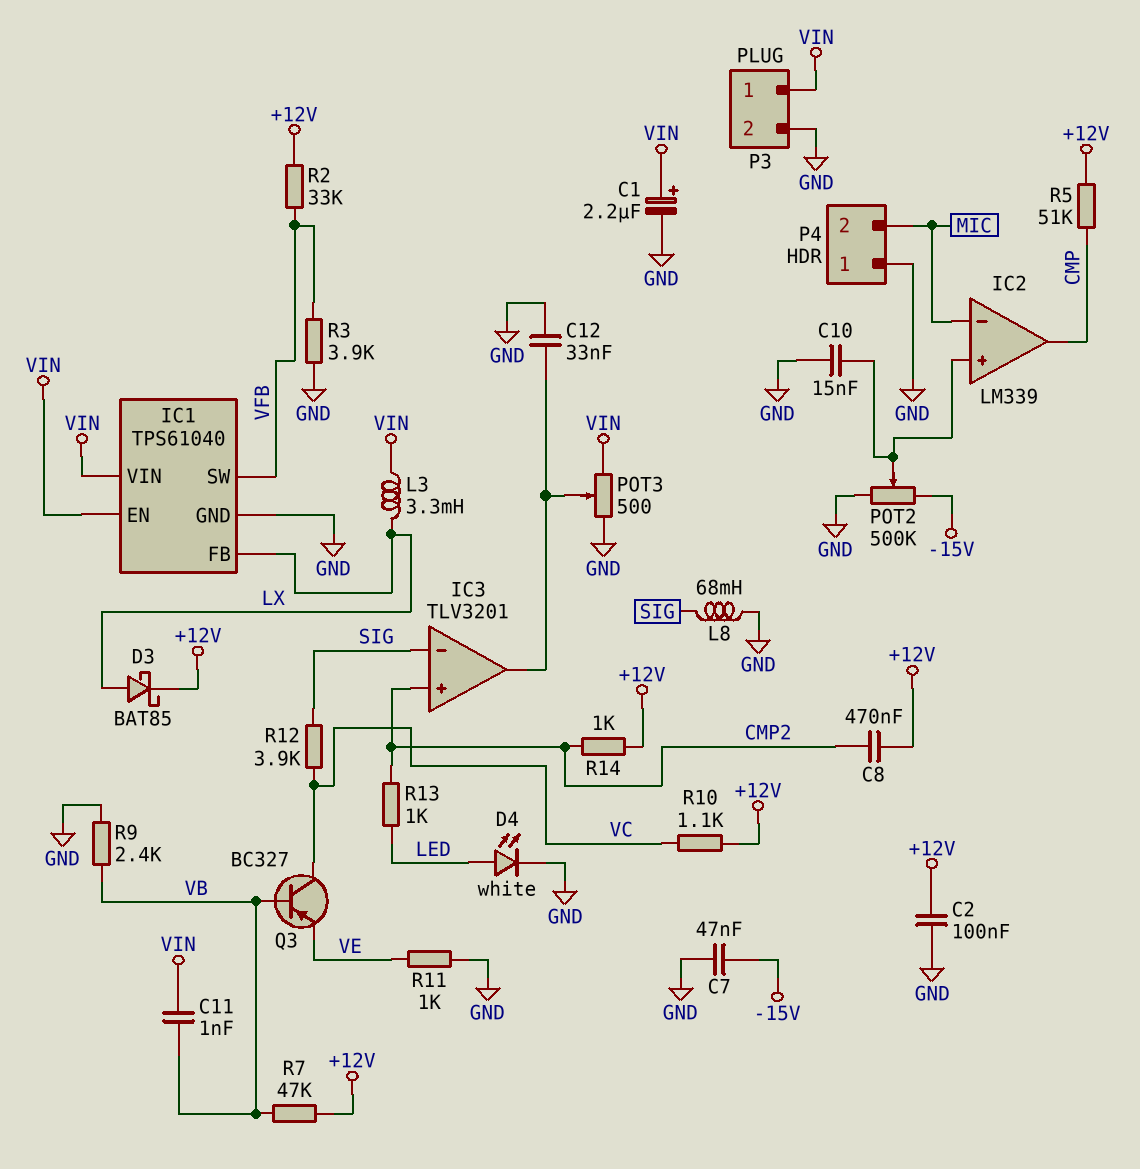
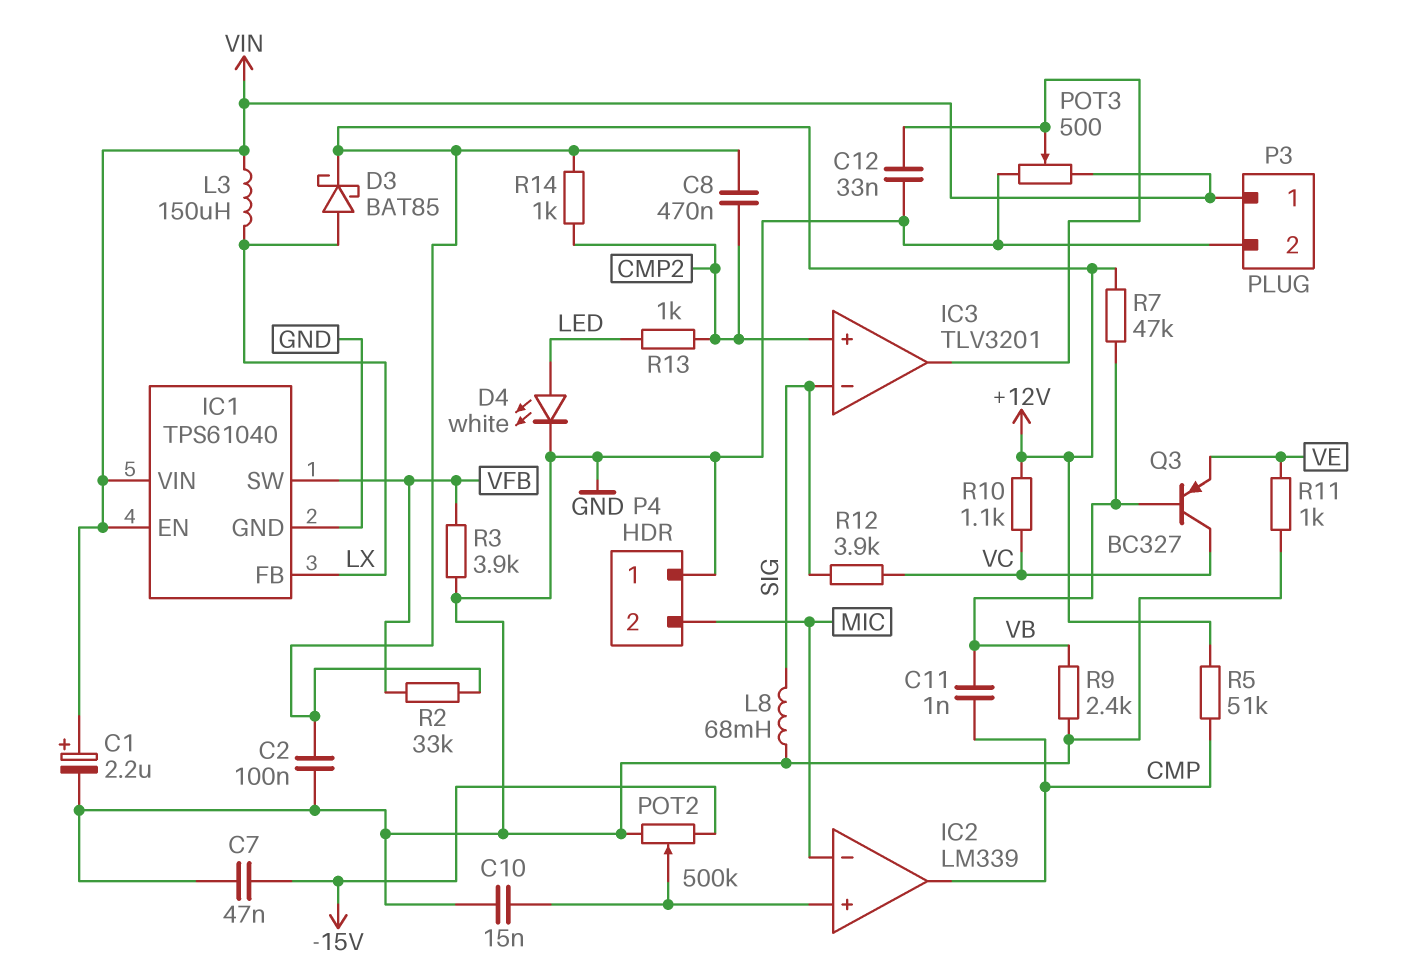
C11: 1nF (VB, VIN) -> 1nF (CMP, VB)
L3: 3.3mH (LX, VIN) -> 150uH (LX, VIN)

